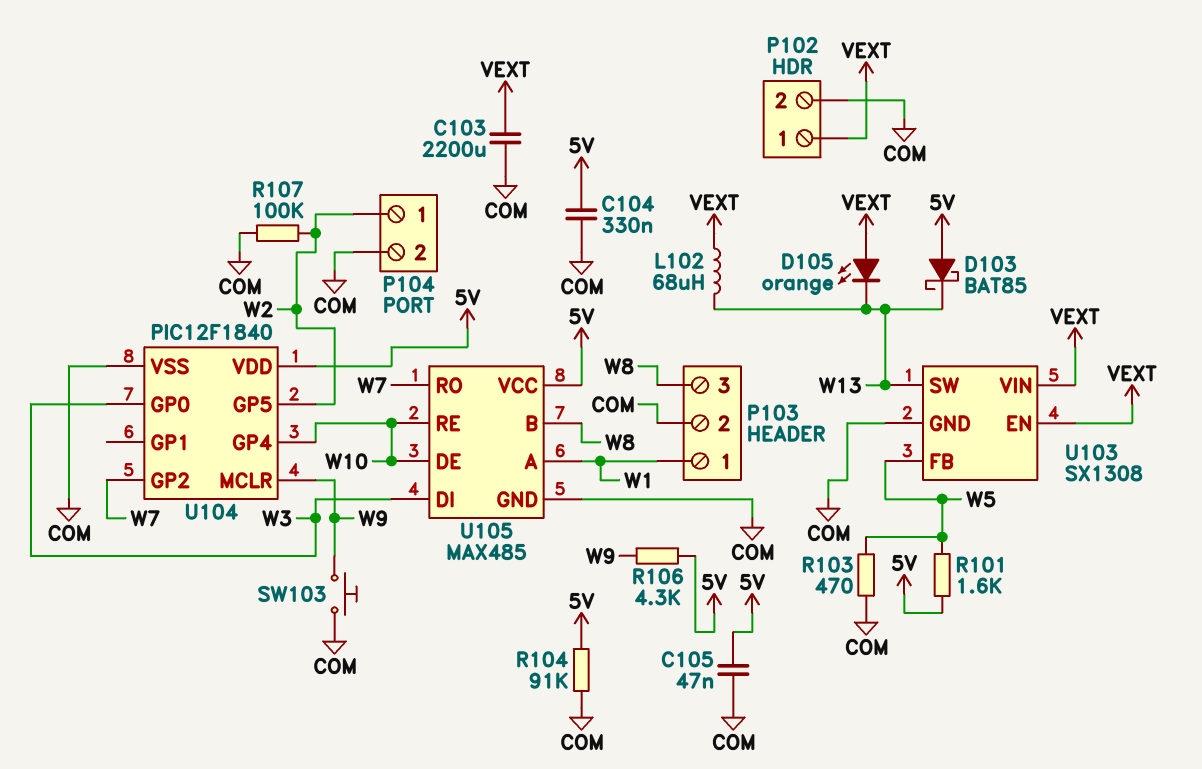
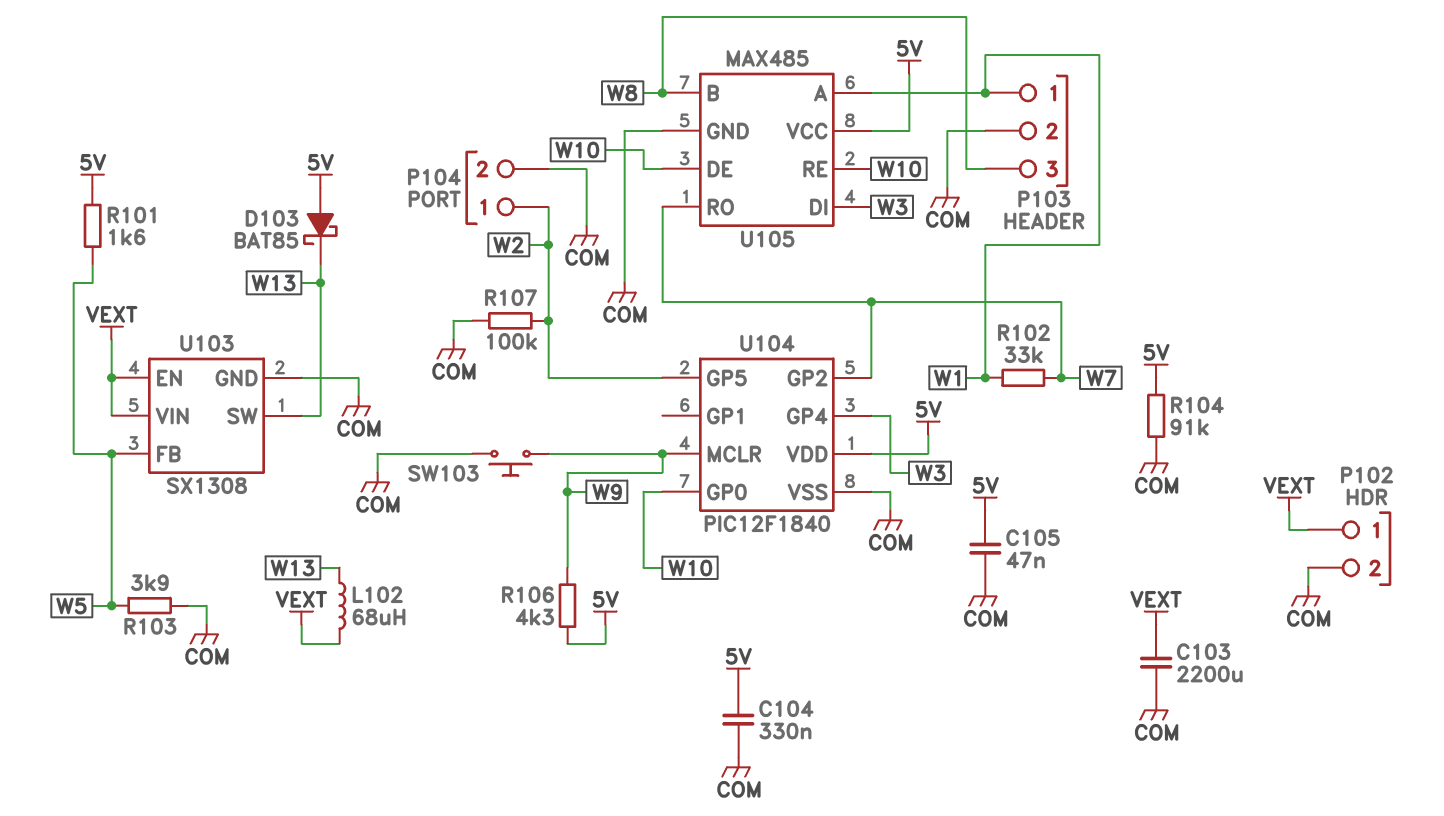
D105: LED orange (A VEXT, K W13) -> none
R102: none -> 33k (W1, W7)
R103: 470 (COM, W5) -> 3.9k (COM, W5)
U104 pin GP0: W3 -> W10
U104 pin GP4: W10 -> W3

